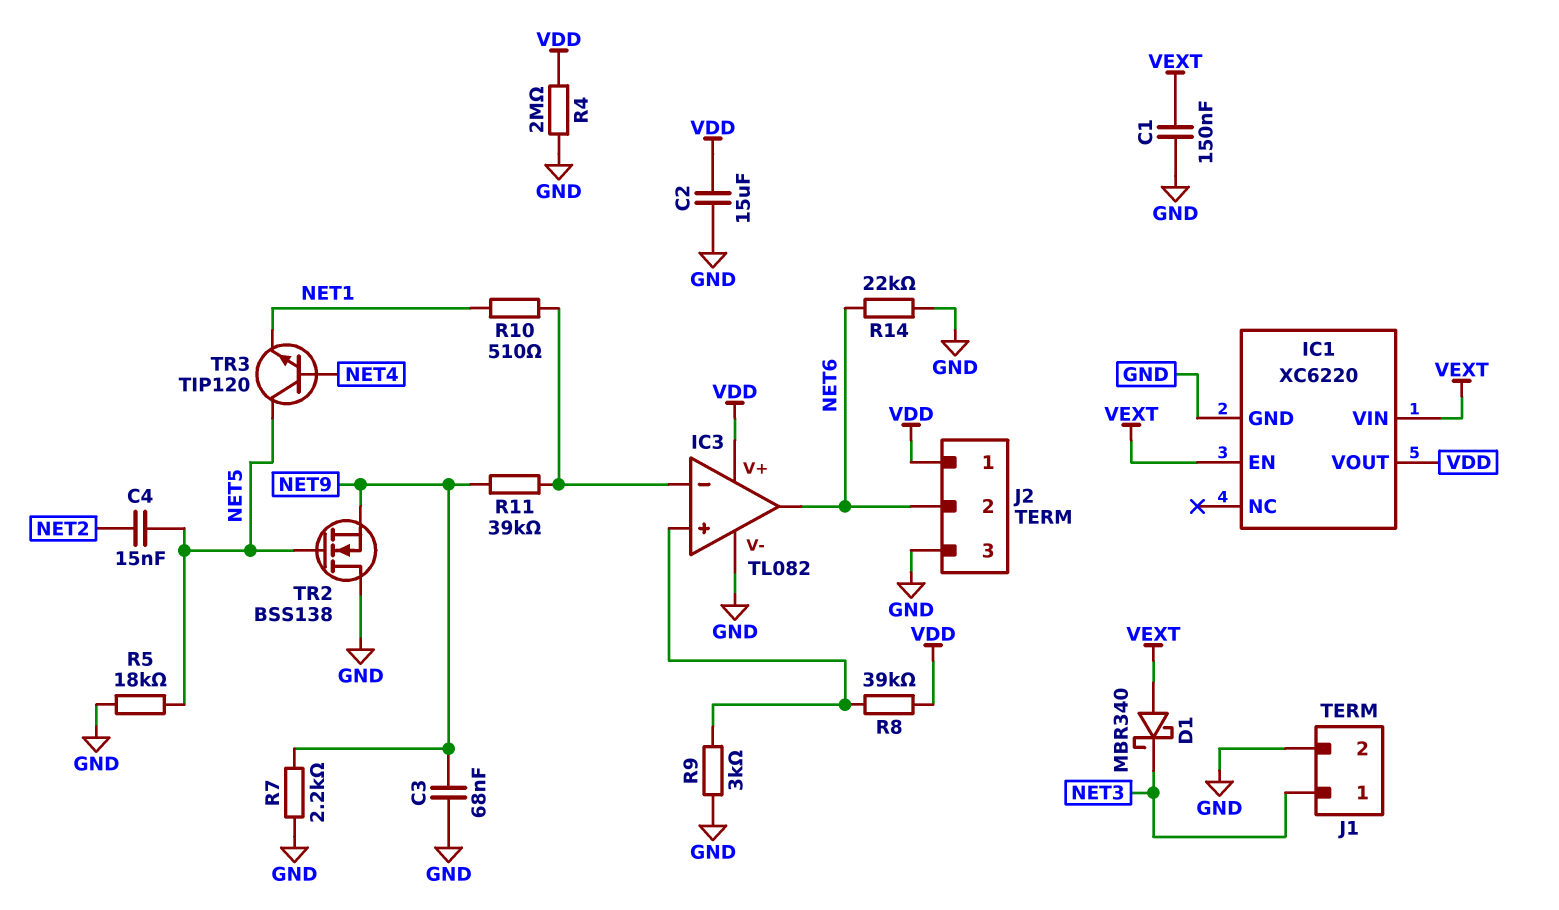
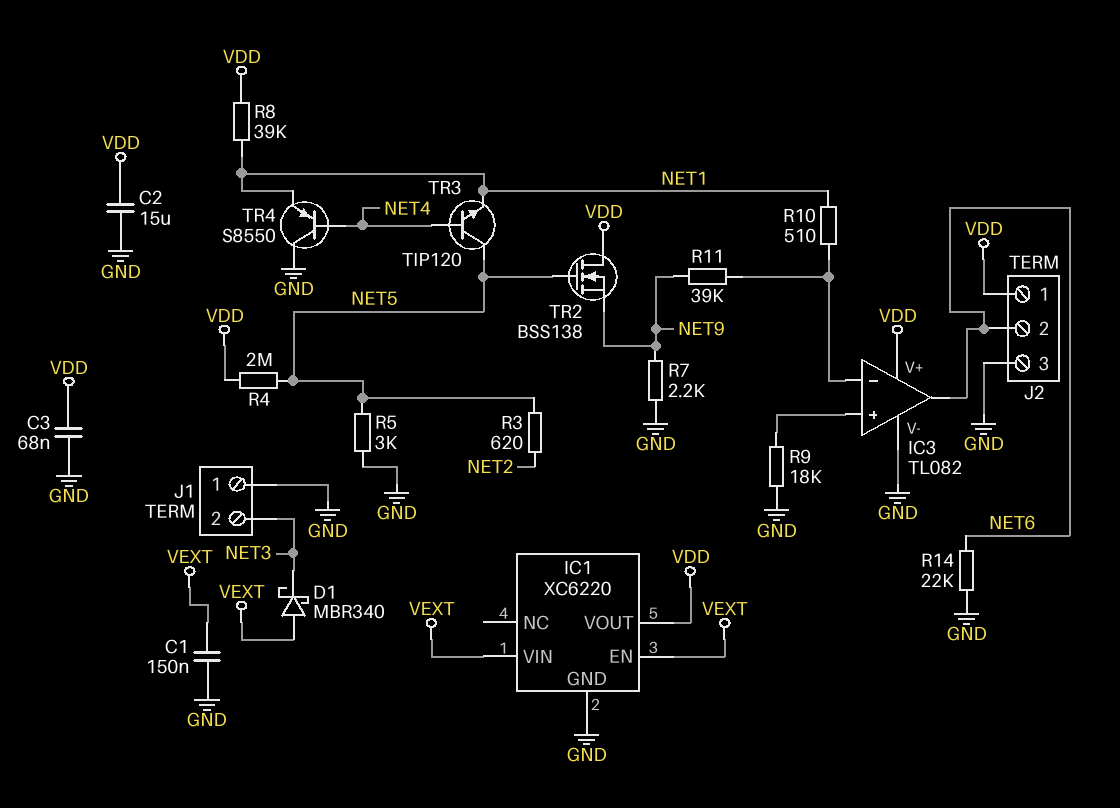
C3: 68nF (GND, NET9) -> 68nF (GND, VDD)
C4: 15nF (NET2, NET5) -> none
J1 pin 1: NET3 -> GND
J1 pin 2: GND -> NET3
R3: none -> 620 (NET2, NET5)
R4: 2M (GND, VDD) -> 2M (NET5, VDD)
R5: 18k (GND, NET5) -> 3k (GND, NET5)
R8: 39k (IC3/in+, VDD) -> 39k (NET1, VDD)
R9: 3k (GND, IC3/in+) -> 18k (GND, IC3/in+)
TR2: NMOS BSS138 (G NET5, D GND, S NET9) -> NMOS BSS138 (G NET5, D VDD, S NET9)
TR4: none -> PNP S8550 (B NET4, C GND, E NET1)

